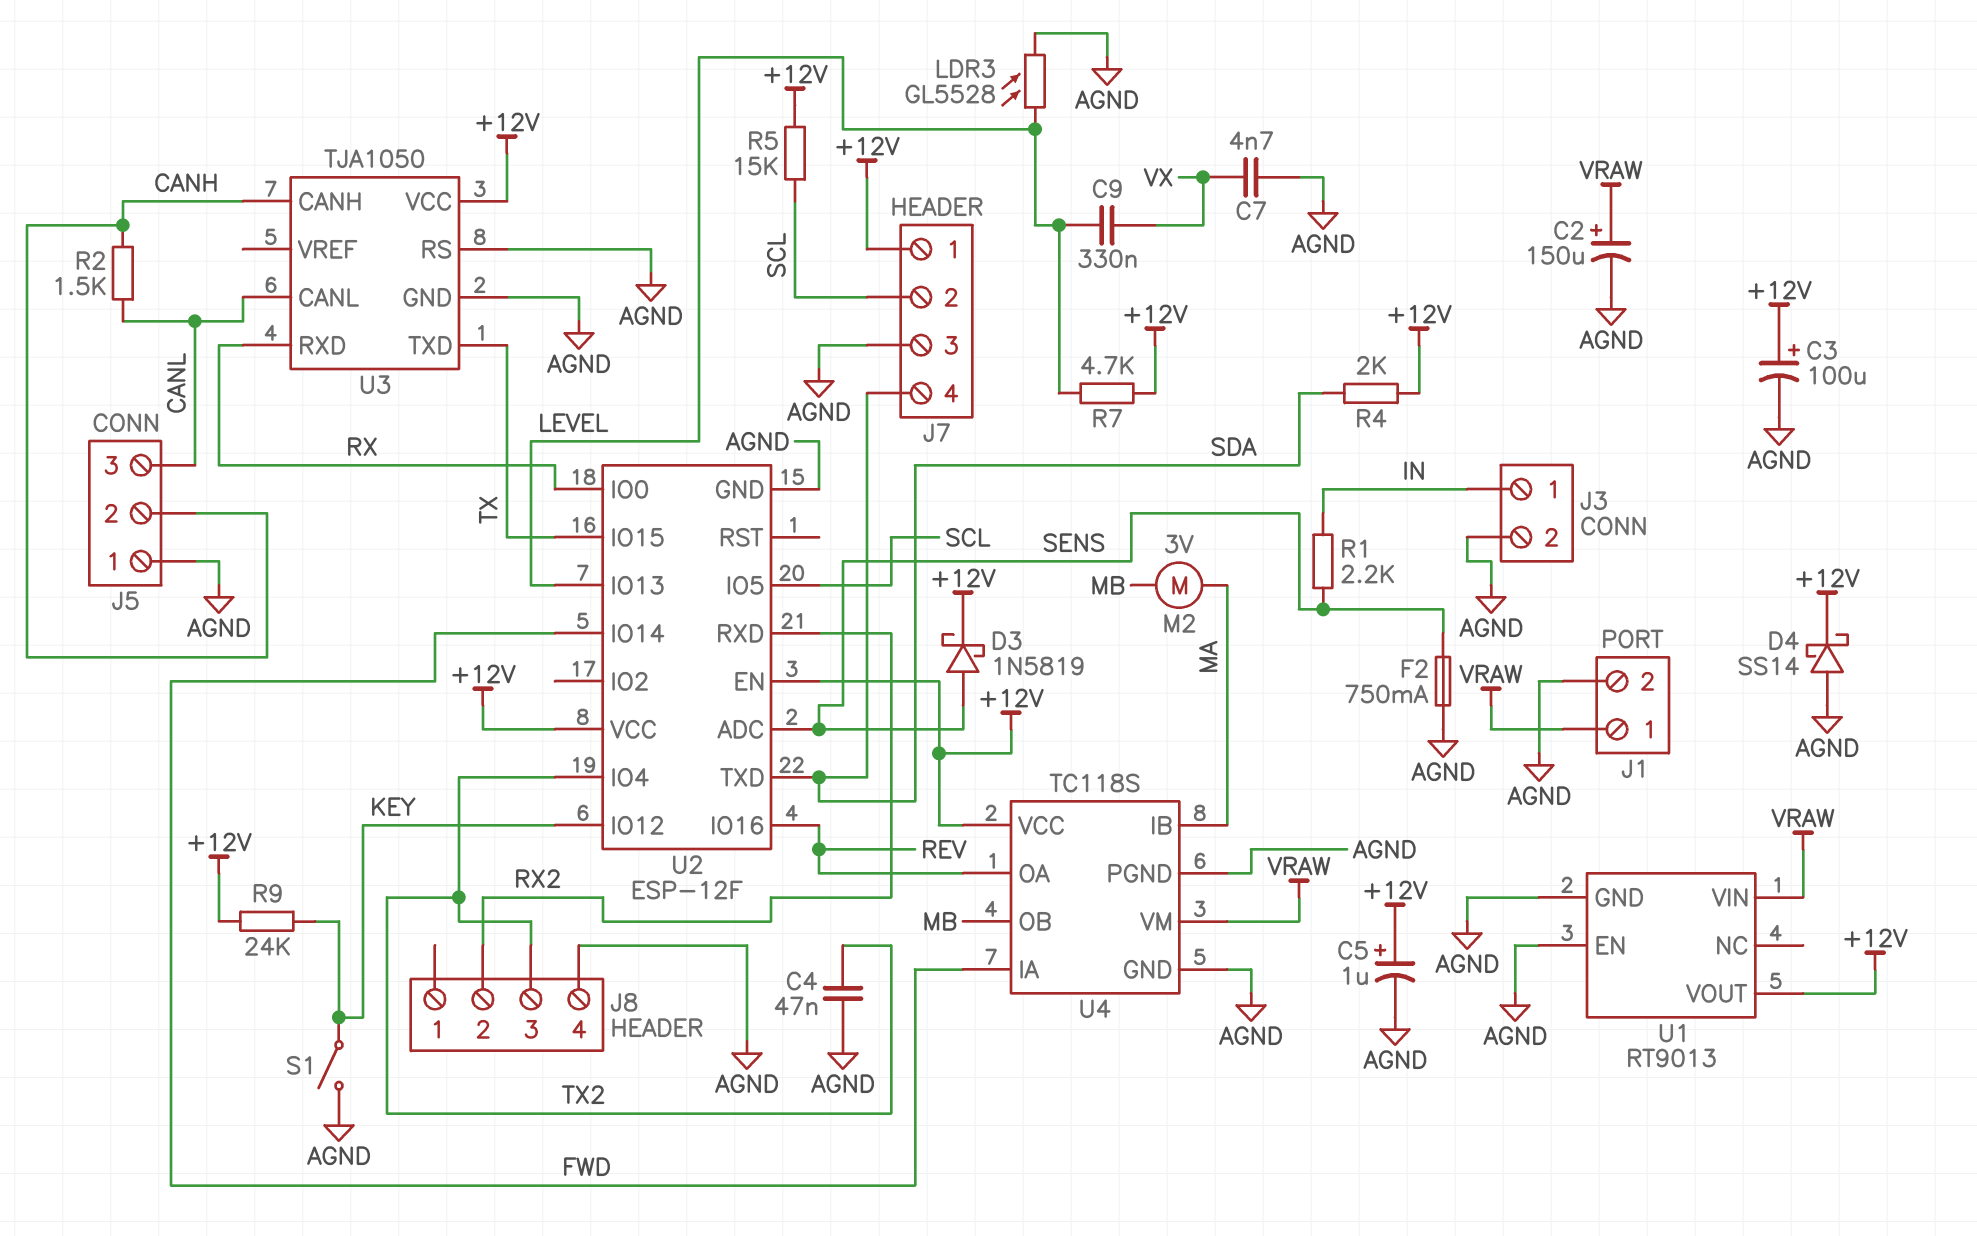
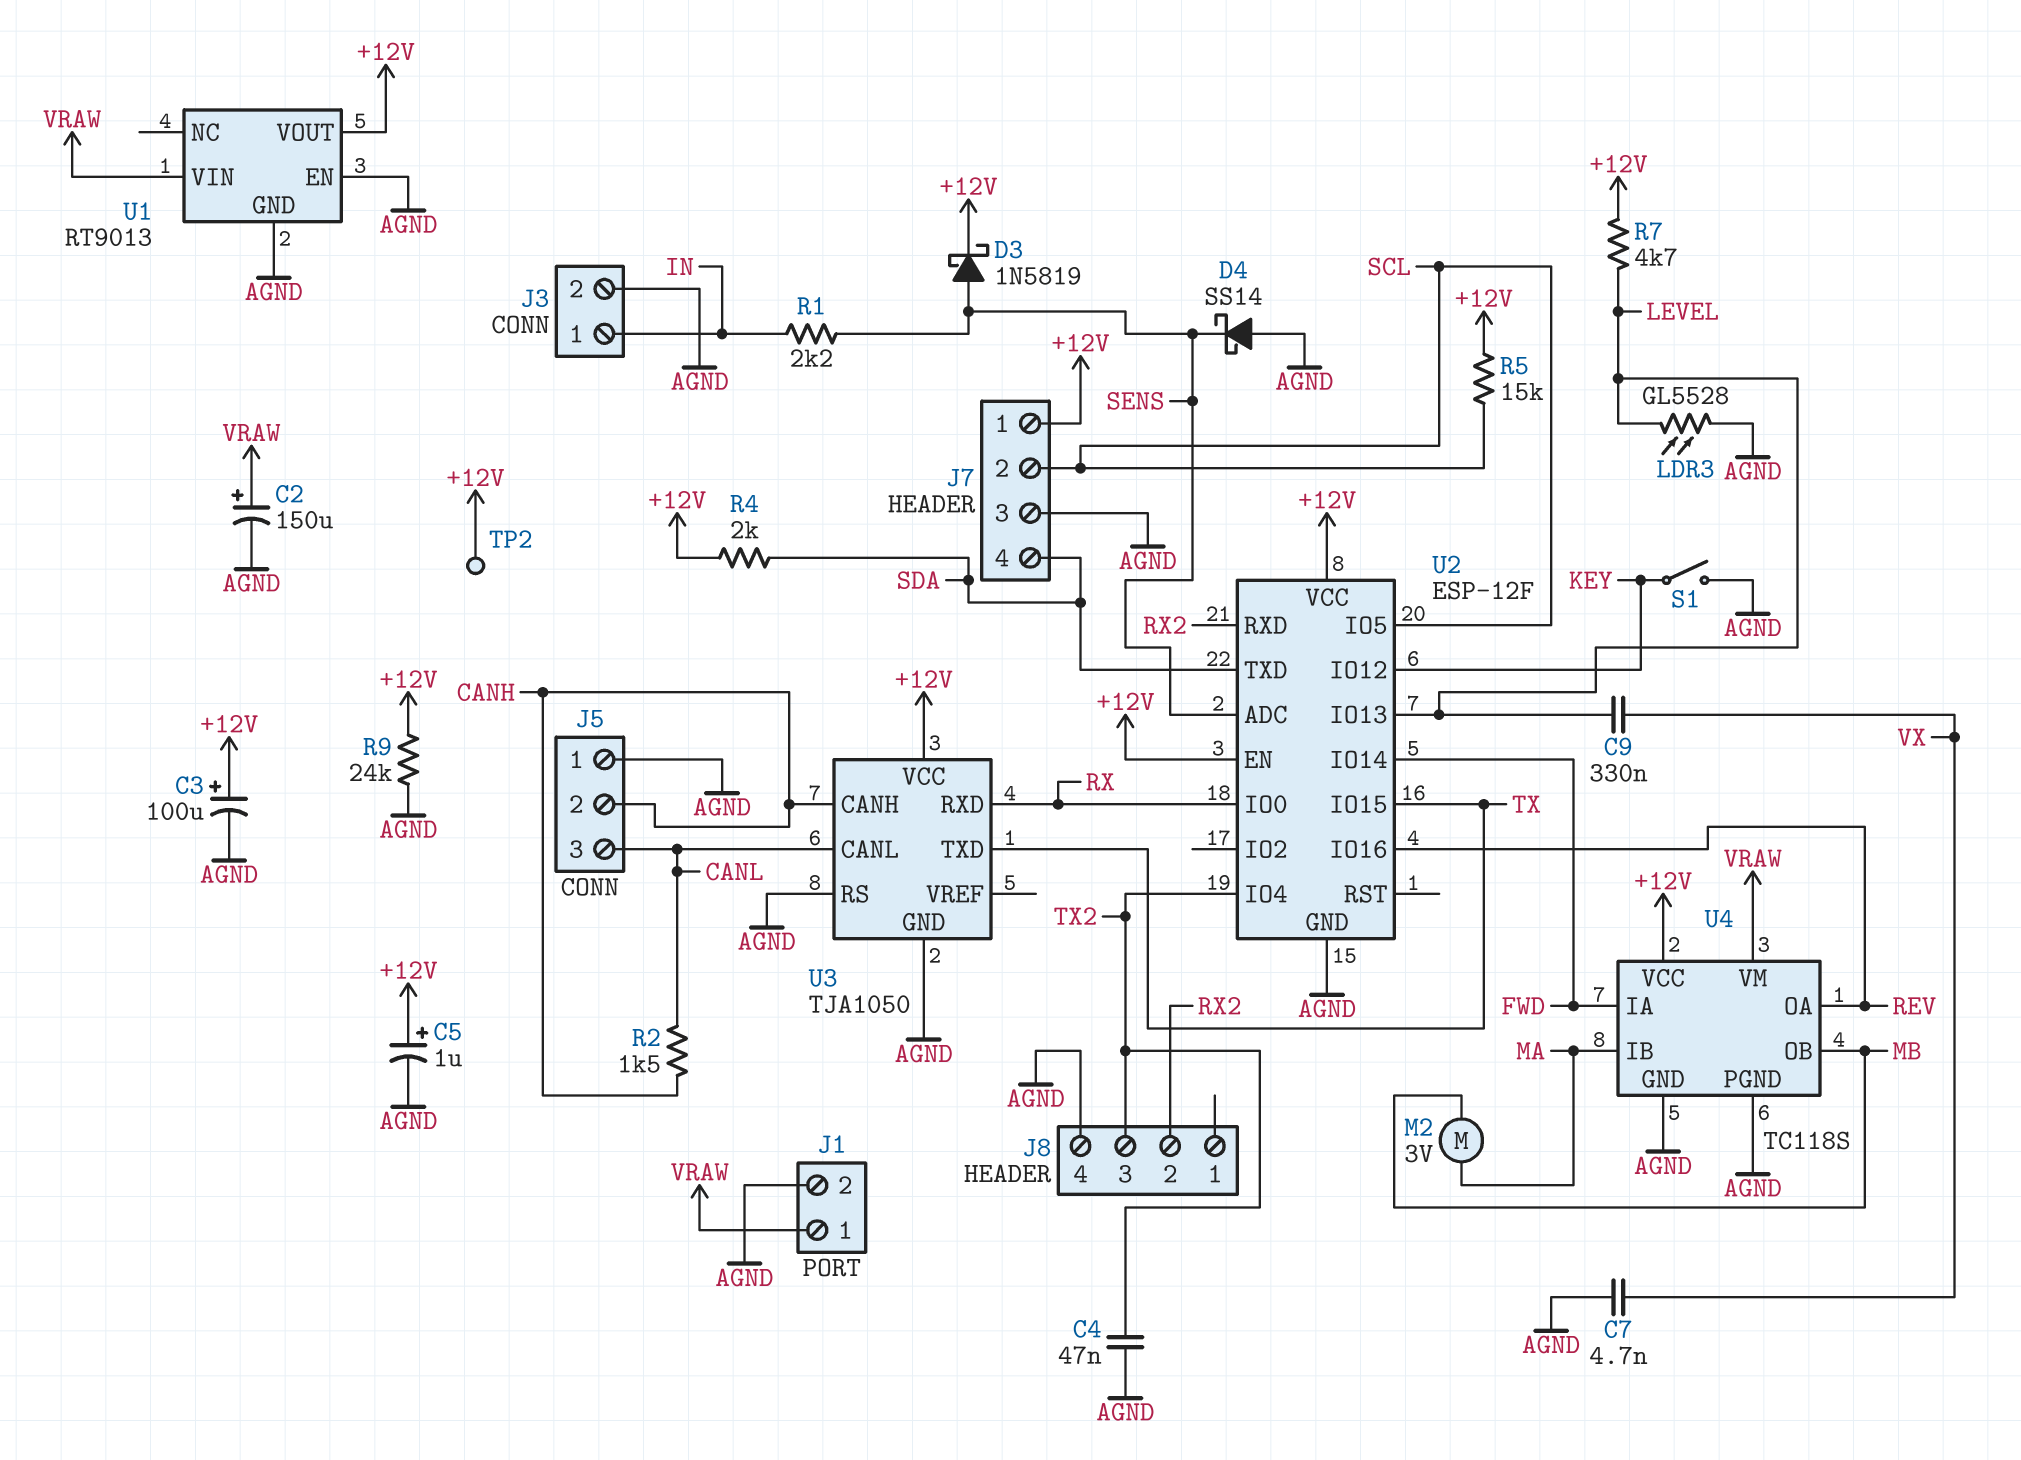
D4: schottky SS14 (A AGND, K +12V) -> schottky SS14 (A AGND, K SENS)
F2: 750mA (AGND, SENS) -> none
R9: 24k (+12V, KEY) -> 24k (+12V, AGND)
TP2: none -> test point (+12V)

